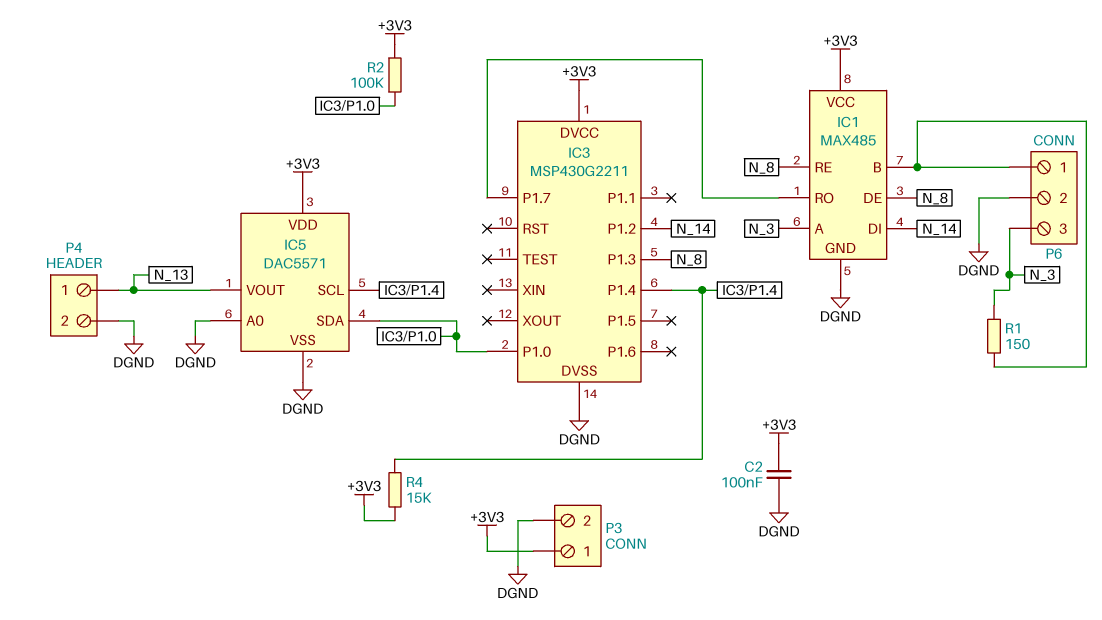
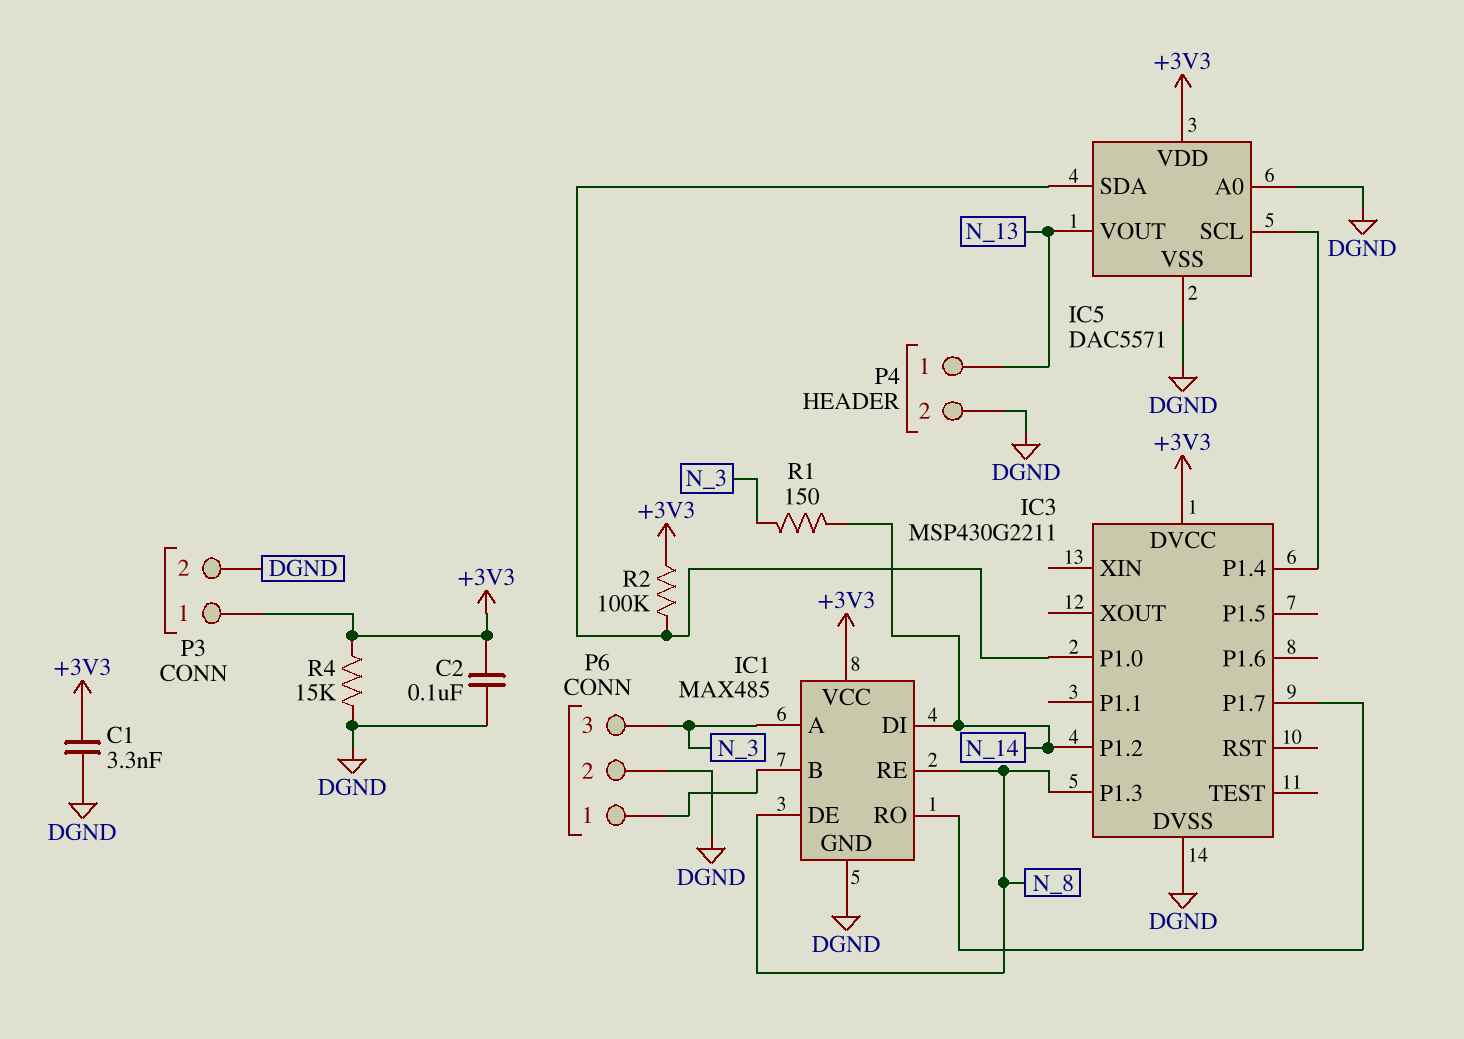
C1: none -> 3.3nF (+3V3, DGND)
R1: 150 (IC1/B, N_3) -> 150 (N_3, N_14)
R4: 15k (+3V3, IC3/P1.4) -> 15k (+3V3, DGND)

